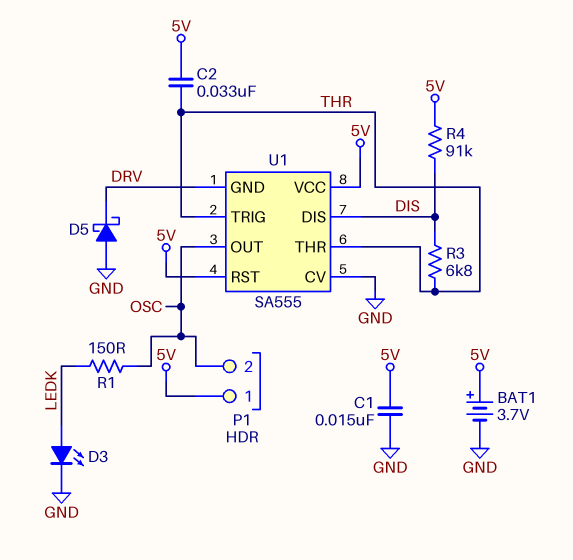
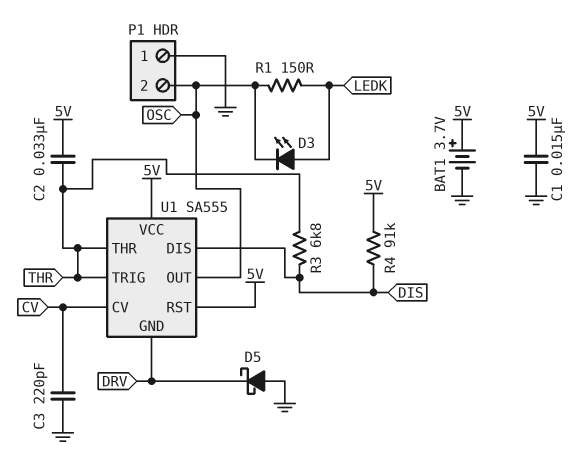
C3: none -> 220pF (CV, GND)
D3: LED (A LEDK, K GND) -> LED (A LEDK, K OSC)
P1 pin 1: 5V -> GND
U1 pin CV: GND -> CV

